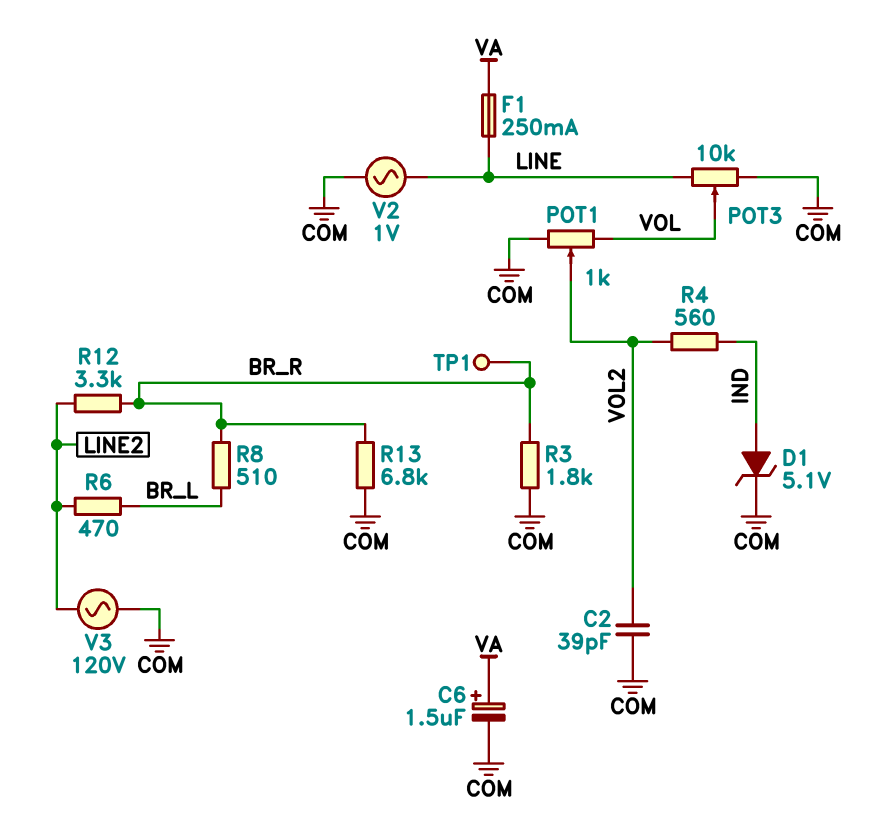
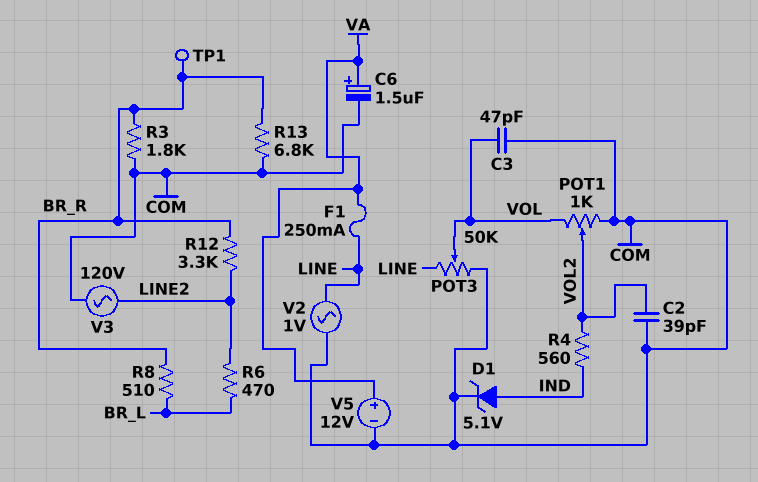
C3: none -> 47pF (COM, VOL)
POT3: 10k (COM, LINE, wiper VOL) -> 50k (COM, LINE, wiper VOL)
V5: none -> 12V (plus VA, minus COM)

